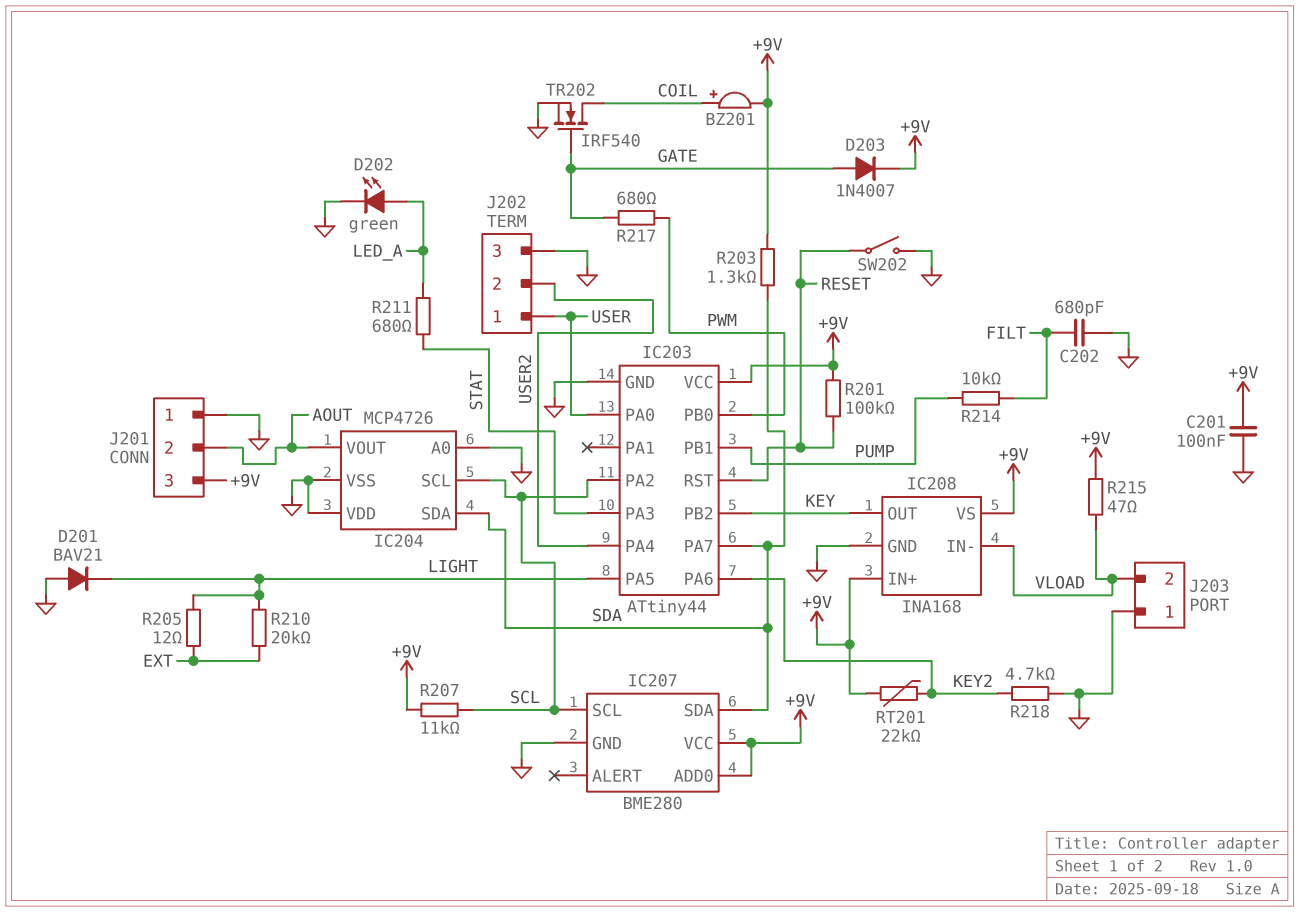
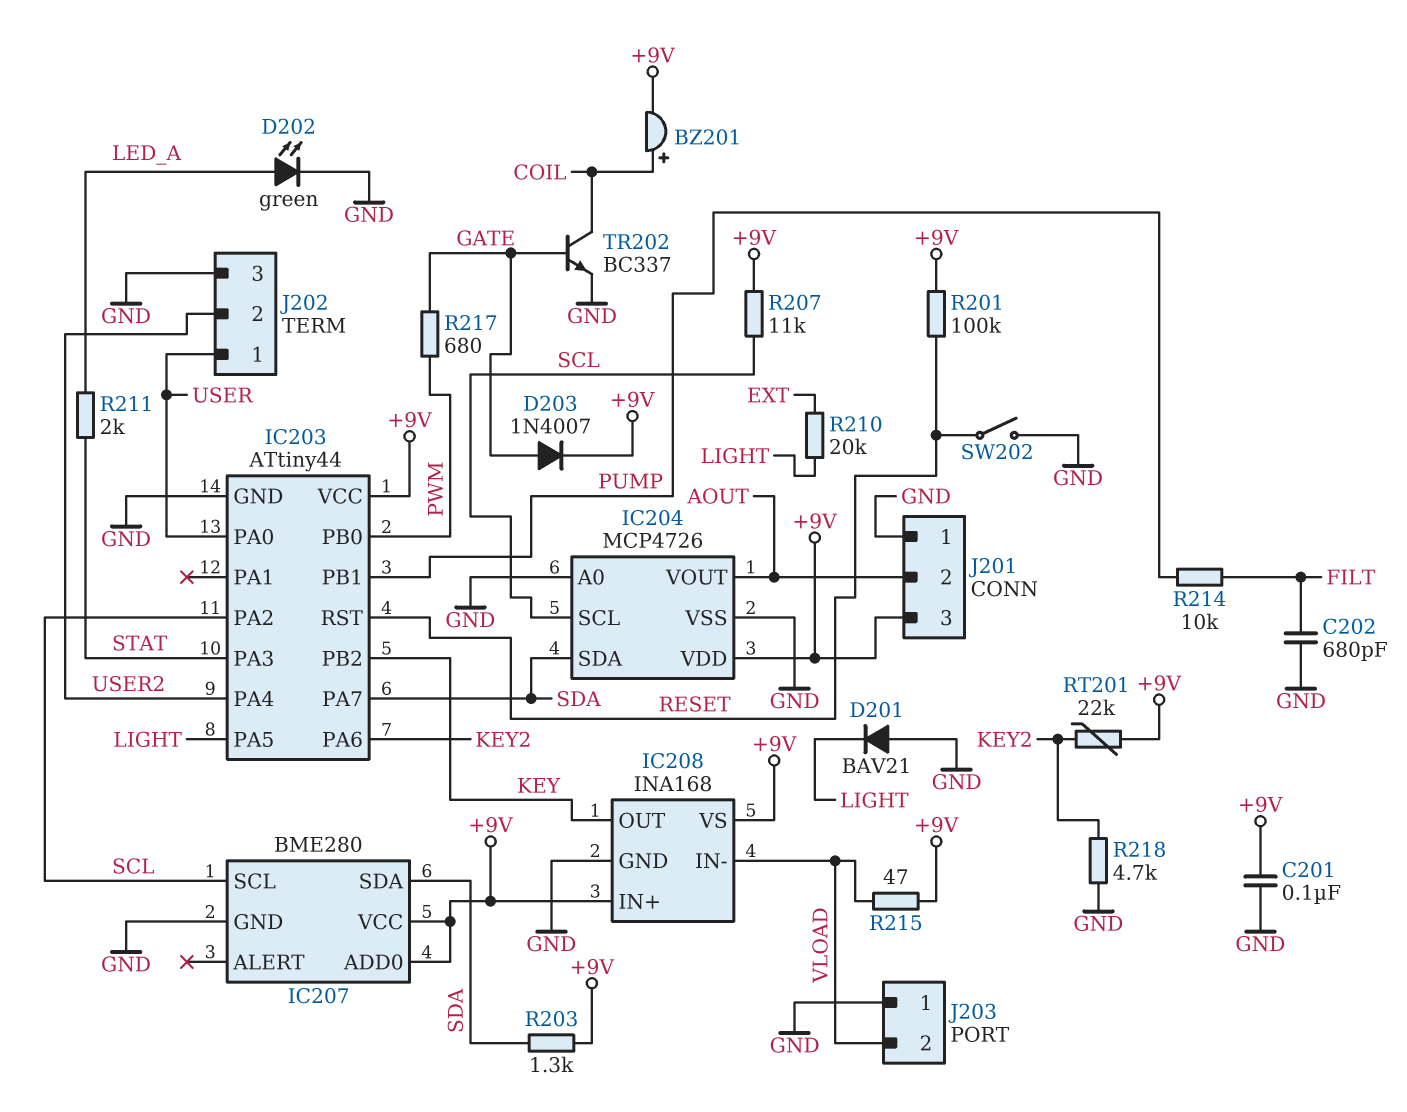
IC204 pin VDD: GND -> +9V
R205: 12 (EXT, LIGHT) -> none
R211: 680 (LED_A, STAT) -> 2k (LED_A, STAT)
TR202: NMOS IRF540 (G GATE, D COIL, S GND) -> NPN BC337 (B GATE, C COIL, E GND)

